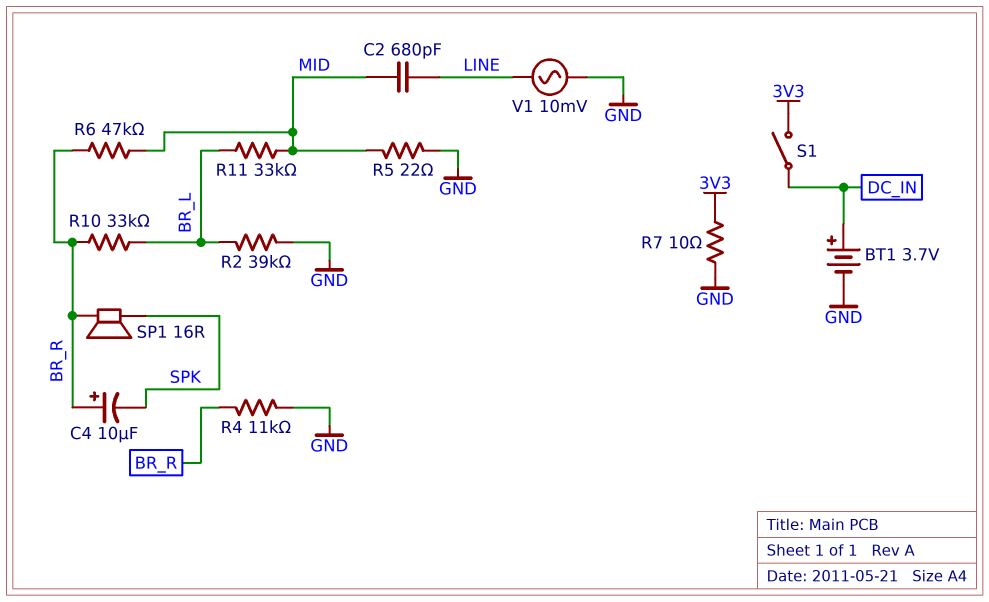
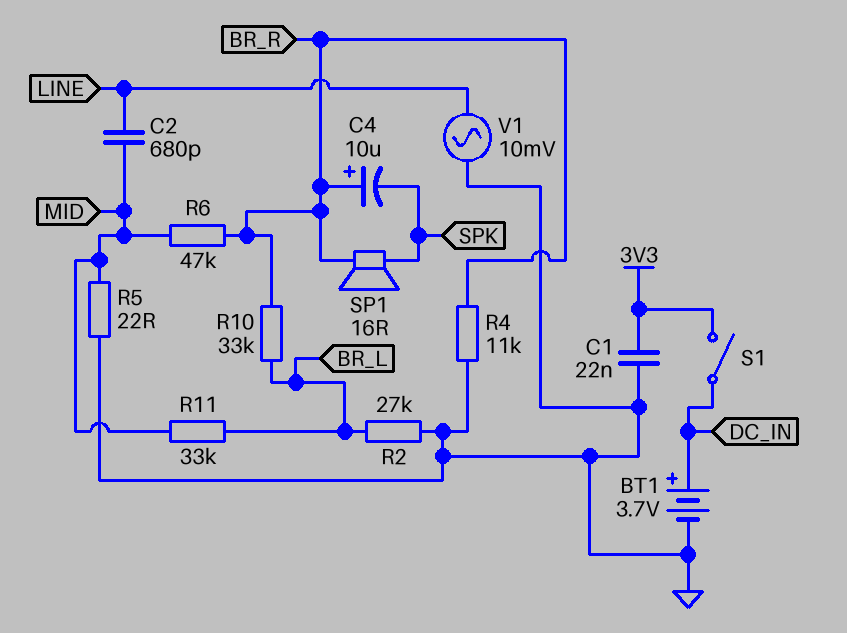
C1: none -> 22nF (3V3, GND)
R2: 39k (BR_L, GND) -> 27k (BR_L, GND)
R7: 10 (3V3, GND) -> none

